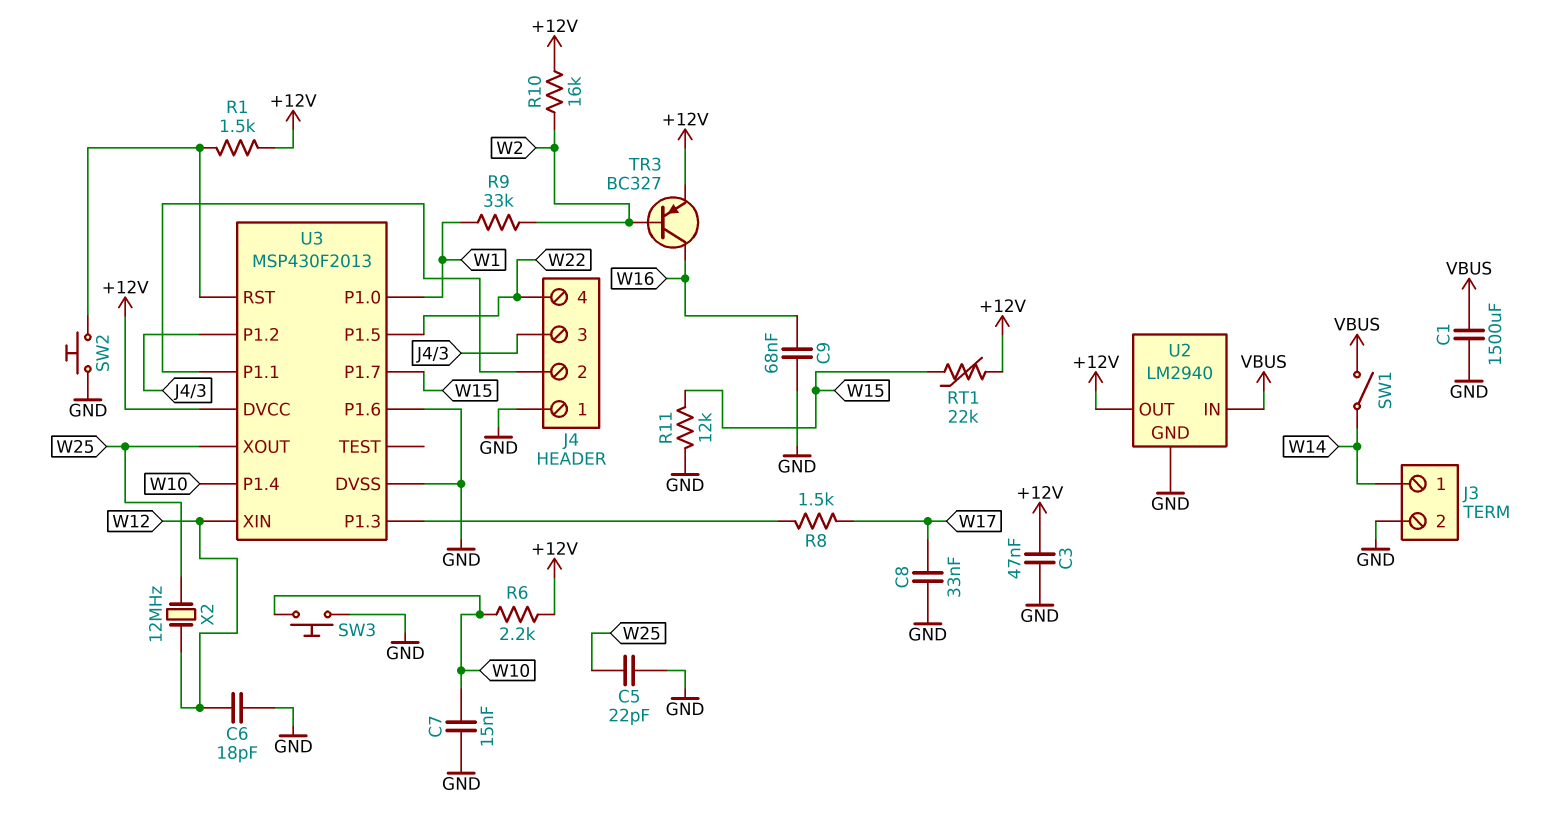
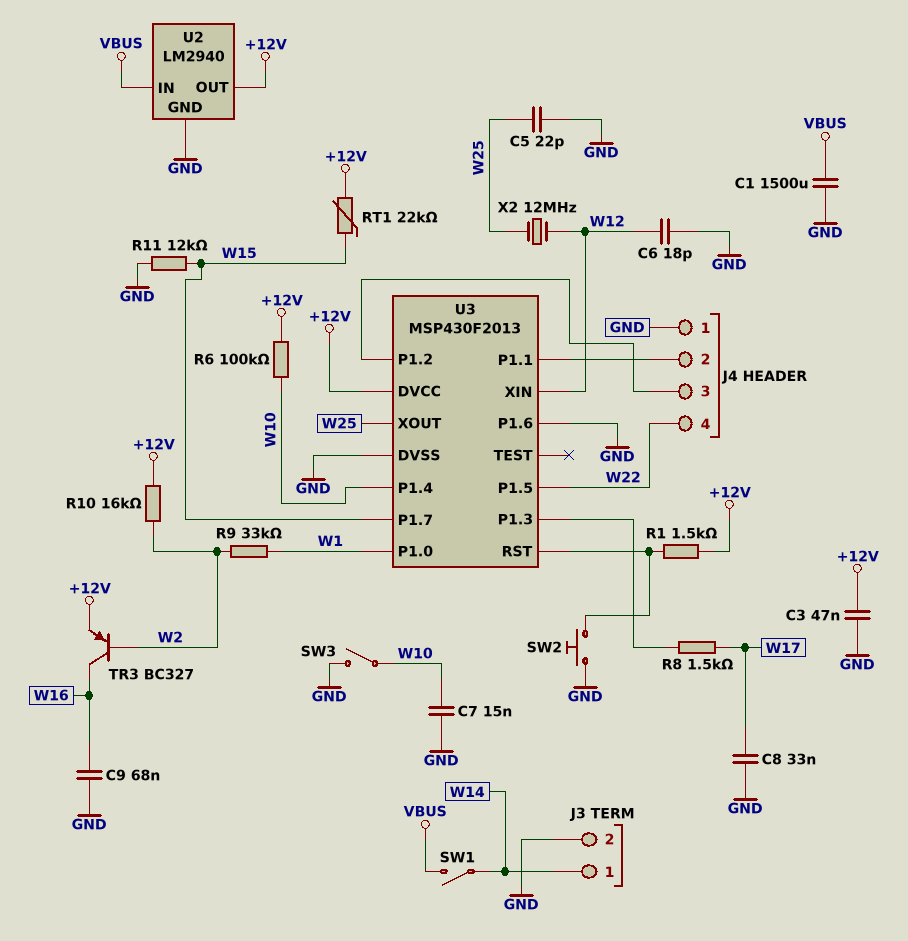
R6: 2.2k (+12V, W10) -> 100k (+12V, W10)
SW3: button (GND, W10) -> switch (GND, W10)

